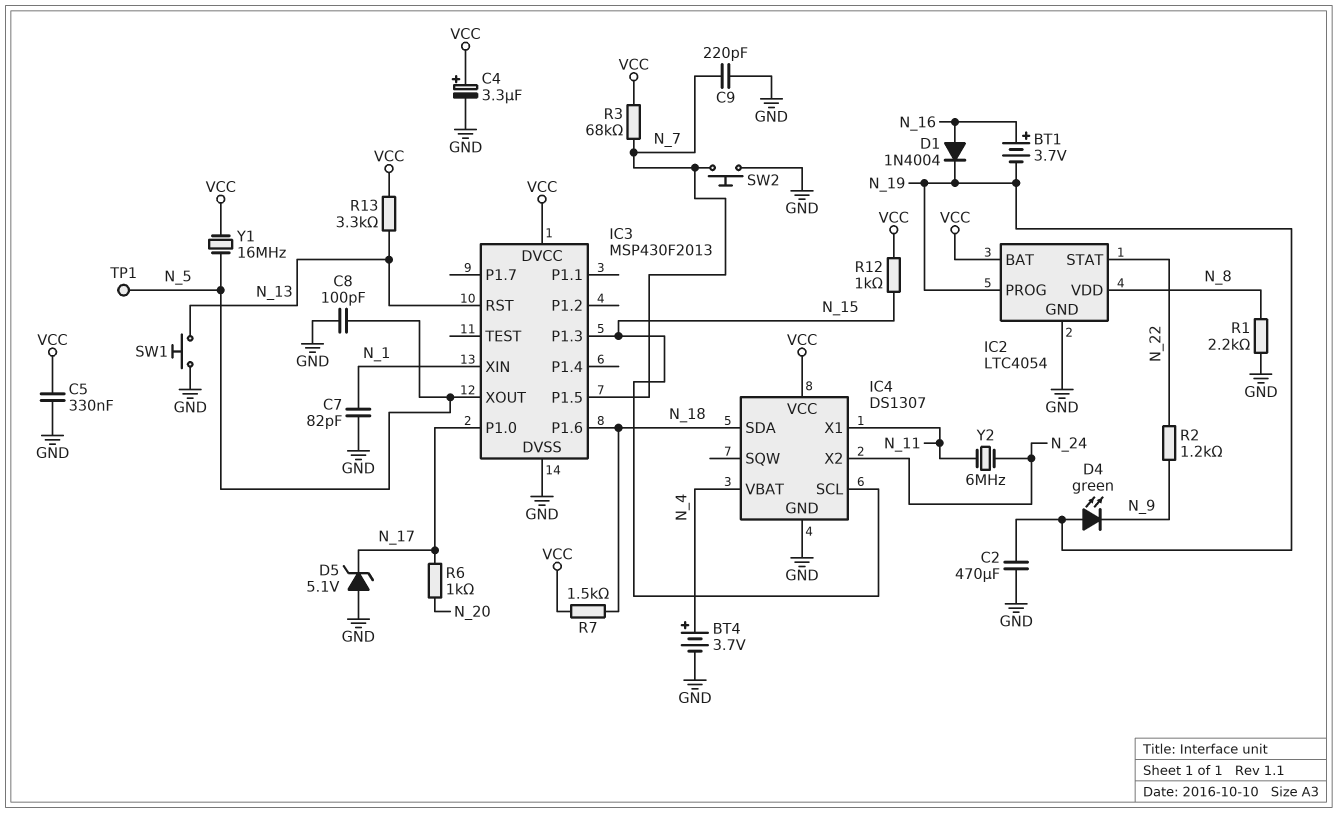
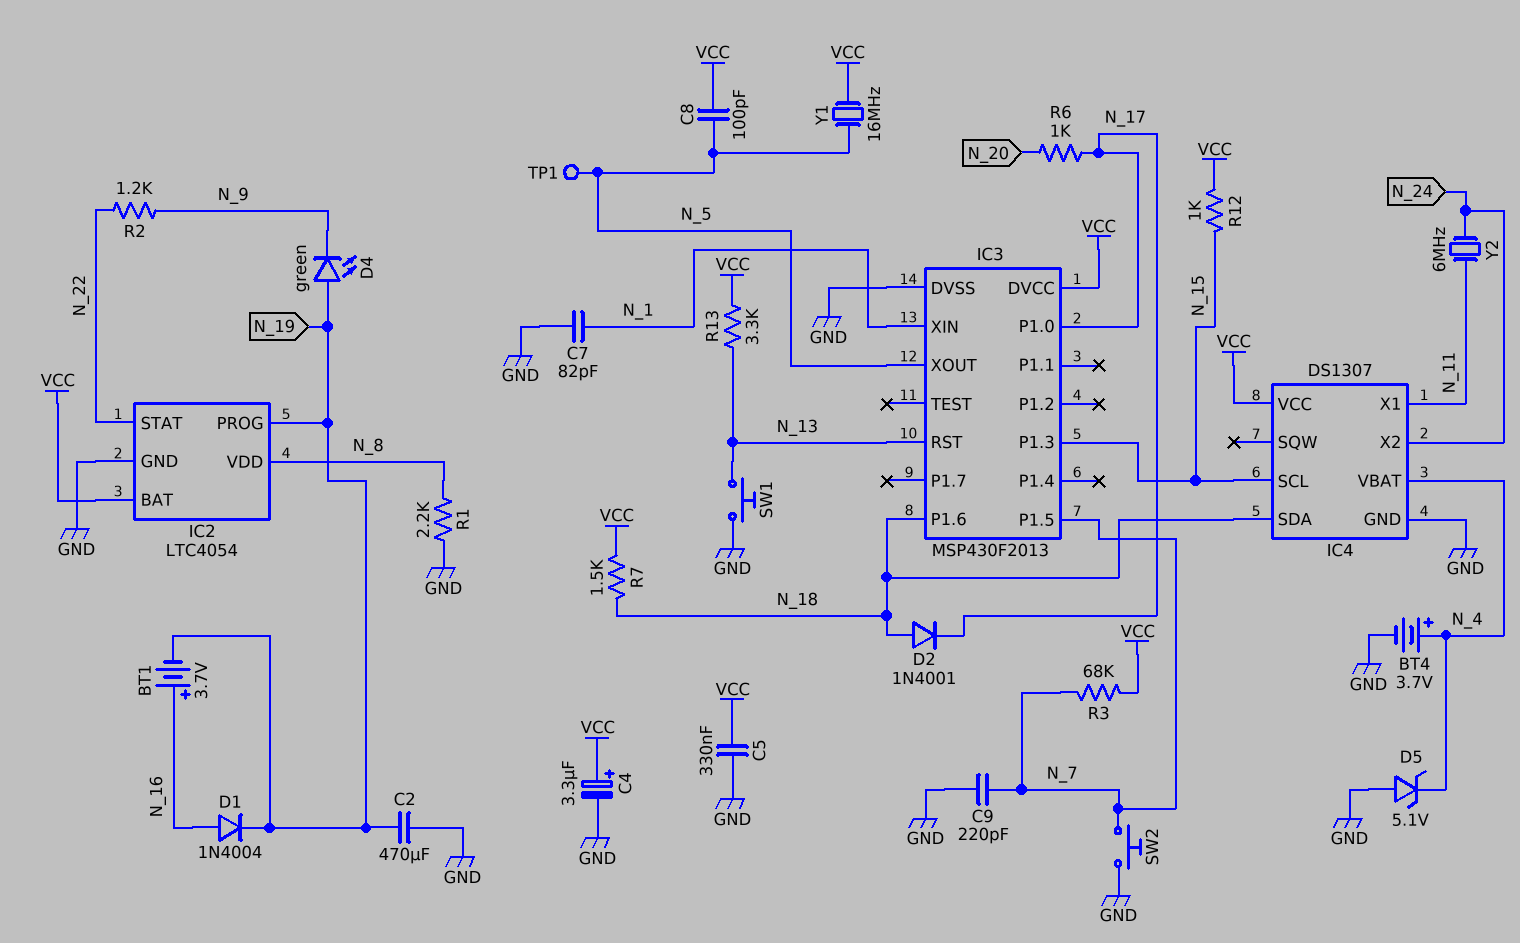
C8: 100pF (GND, N_5) -> 100pF (N_5, VCC)
D2: none -> diode 1N4001 (A N_18, K N_17)
D5: zener 5.1V (A GND, K N_17) -> zener 5.1V (A GND, K N_4)

